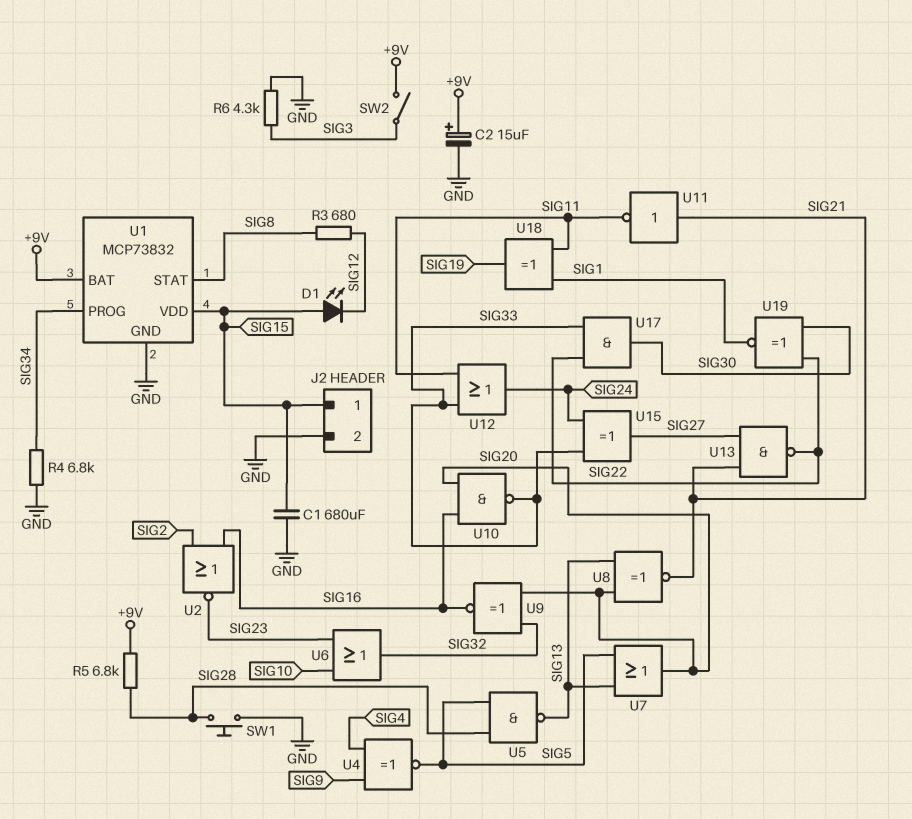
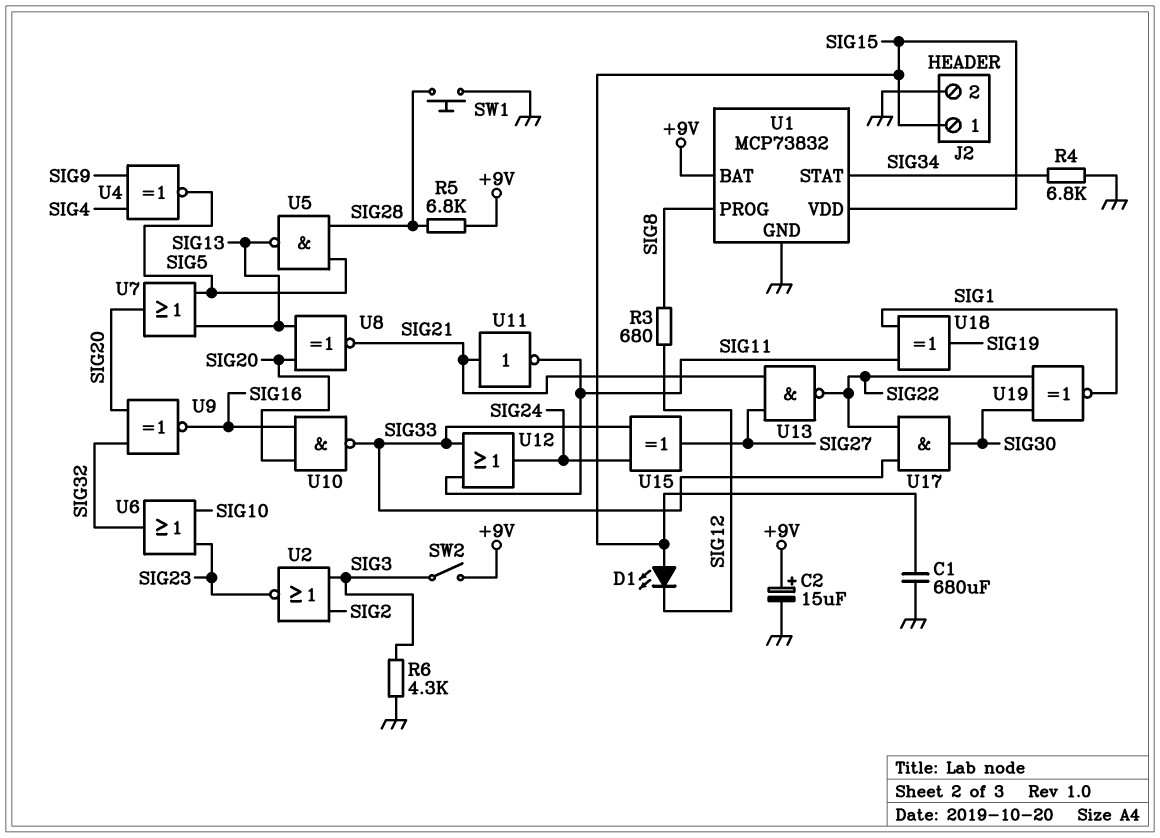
U1 pin PROG: SIG34 -> SIG8
U1 pin STAT: SIG8 -> SIG34
U2: NOR (in SIG2, in SIG16, out SIG23) -> NOR (in SIG2, in SIG3, out SIG23)

